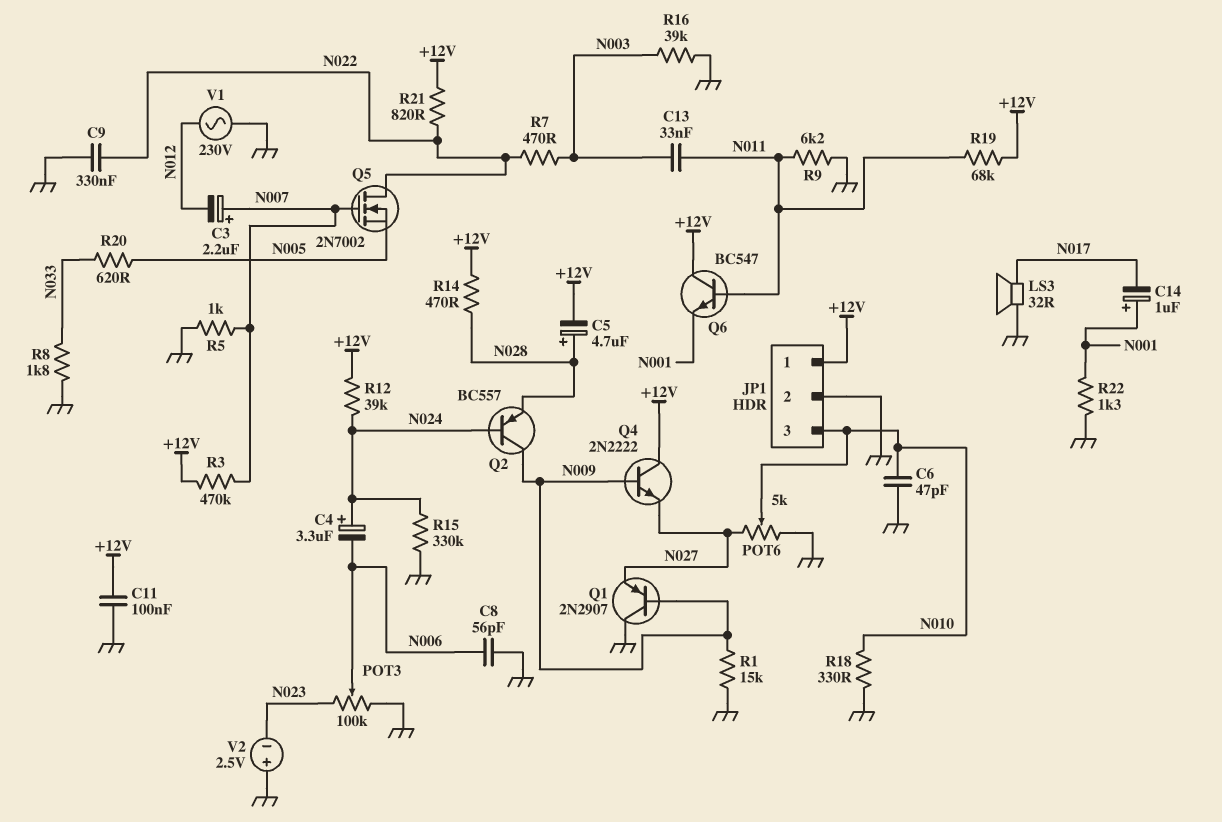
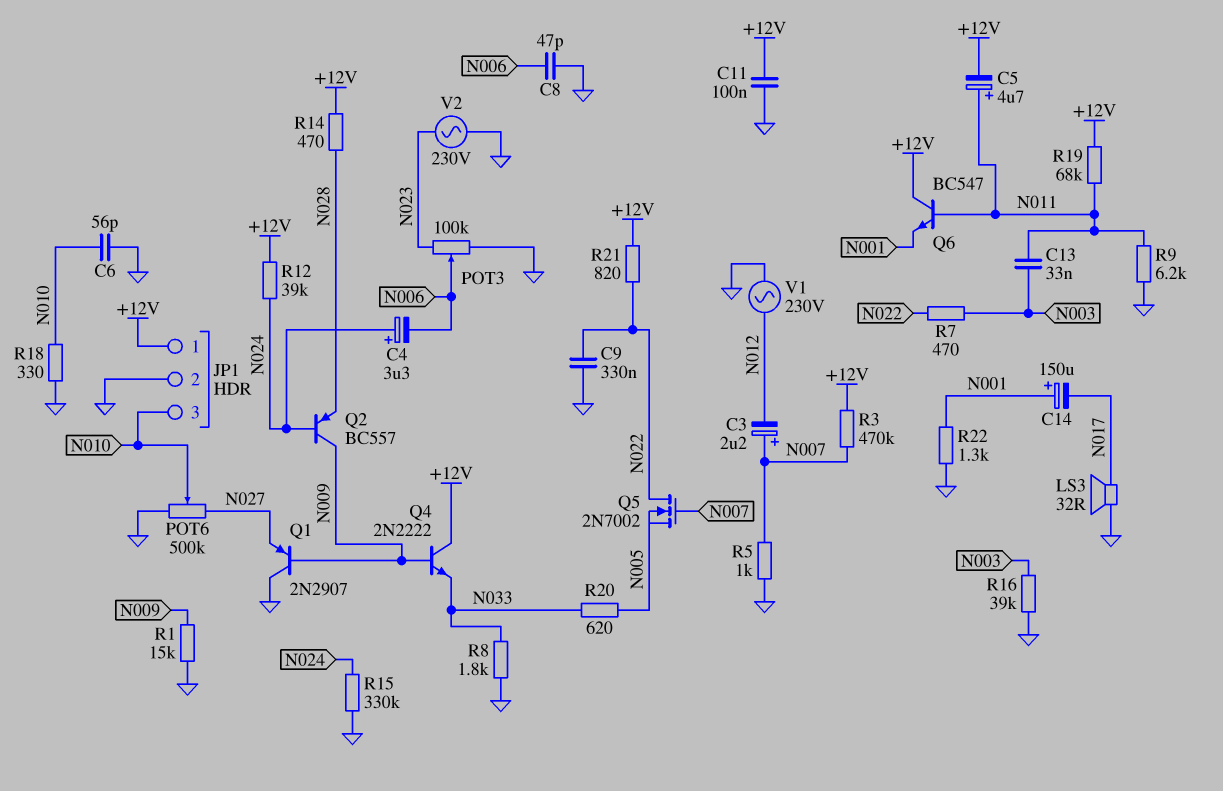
C5: 4.7uF (plus N028, minus +12V) -> 4.7uF (plus N011, minus +12V)
C6: 47pF (GND, N010) -> 56pF (GND, N010)
C8: 56pF (GND, N006) -> 47pF (GND, N006)
C14: 1uF (plus N001, minus N017) -> 150uF (plus N001, minus N017)
POT6: 5k (GND, N027, wiper N010) -> 500k (GND, N027, wiper N010)
Q4: NPN 2N2222 (B N009, C +12V, E N027) -> NPN 2N2222 (B N009, C +12V, E N033)
V2: 2.5V (plus GND, minus N023) -> AC 230V (GND, N023)

